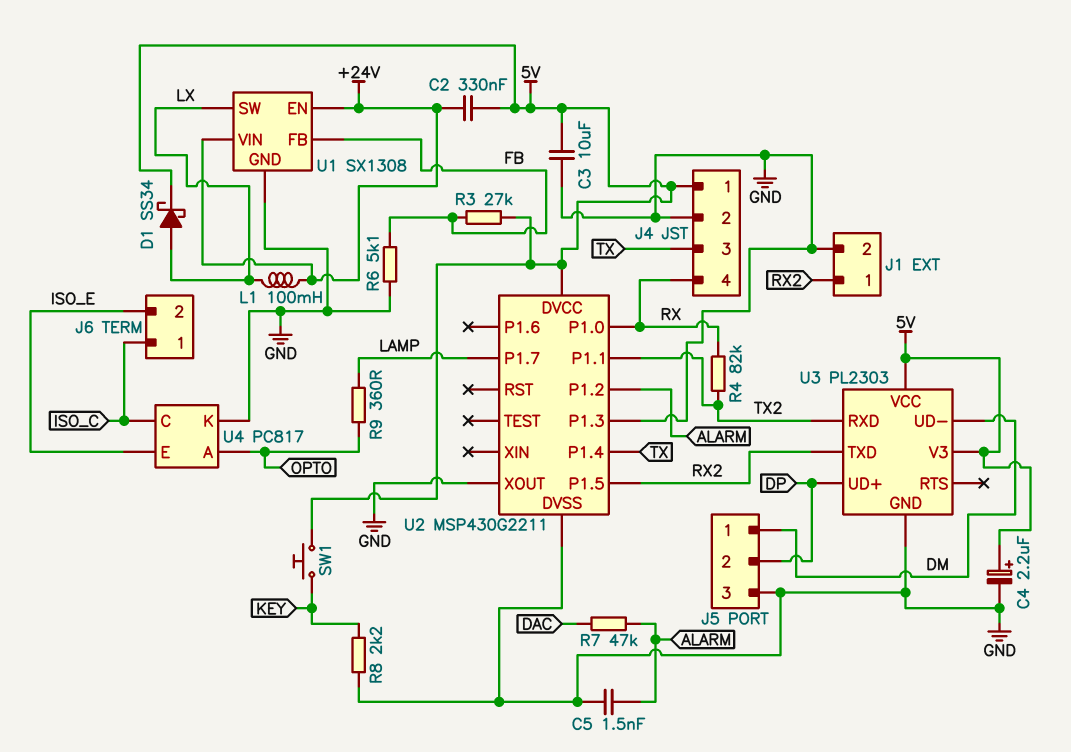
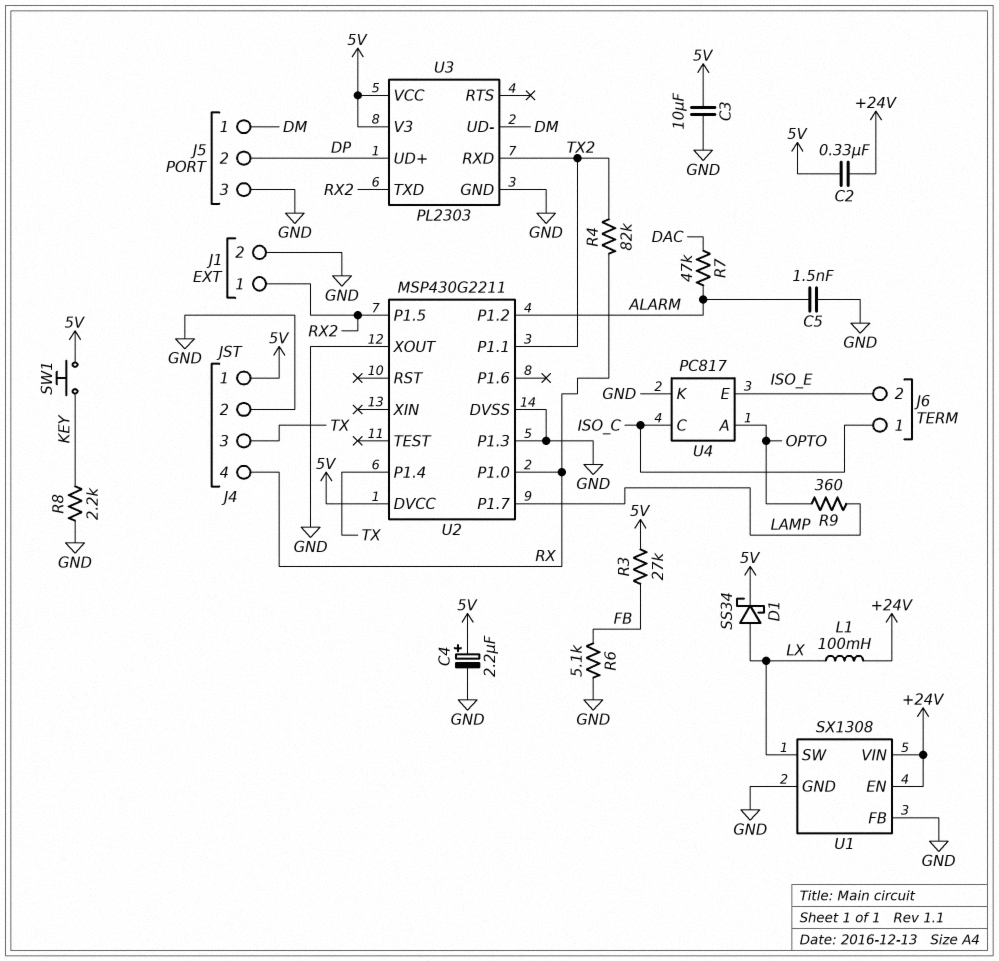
U1 pin FB: FB -> GND

